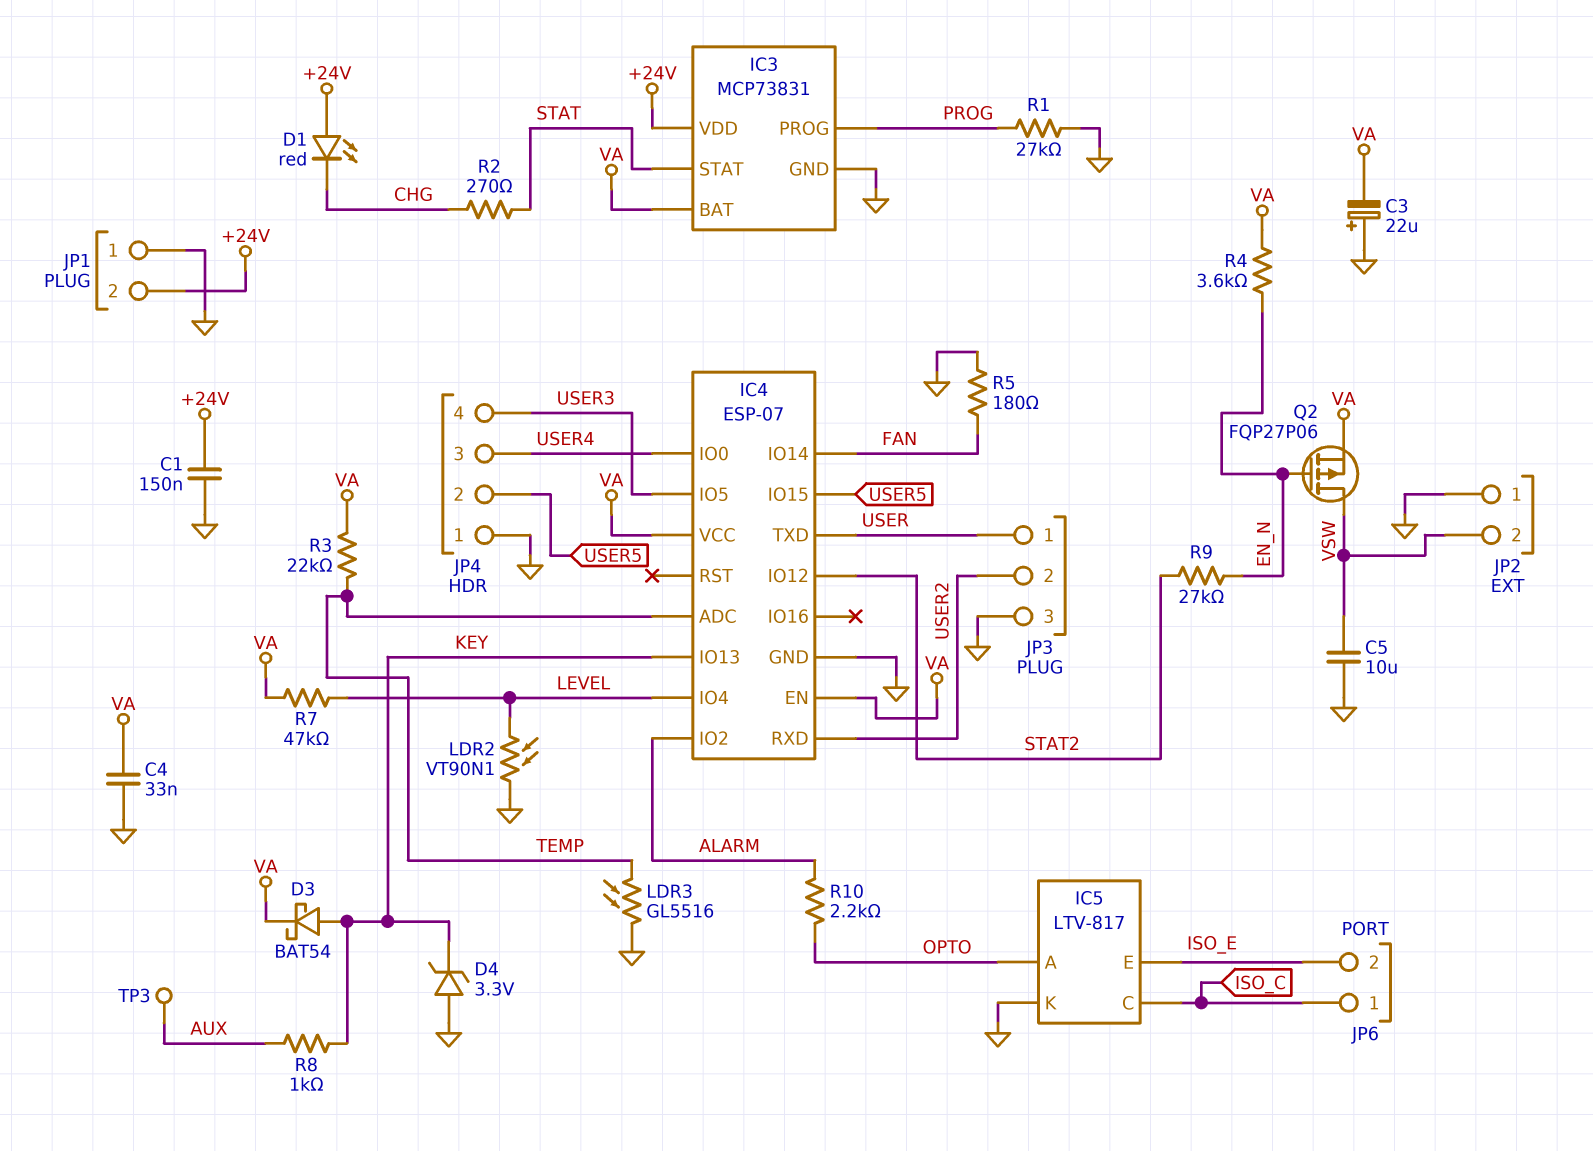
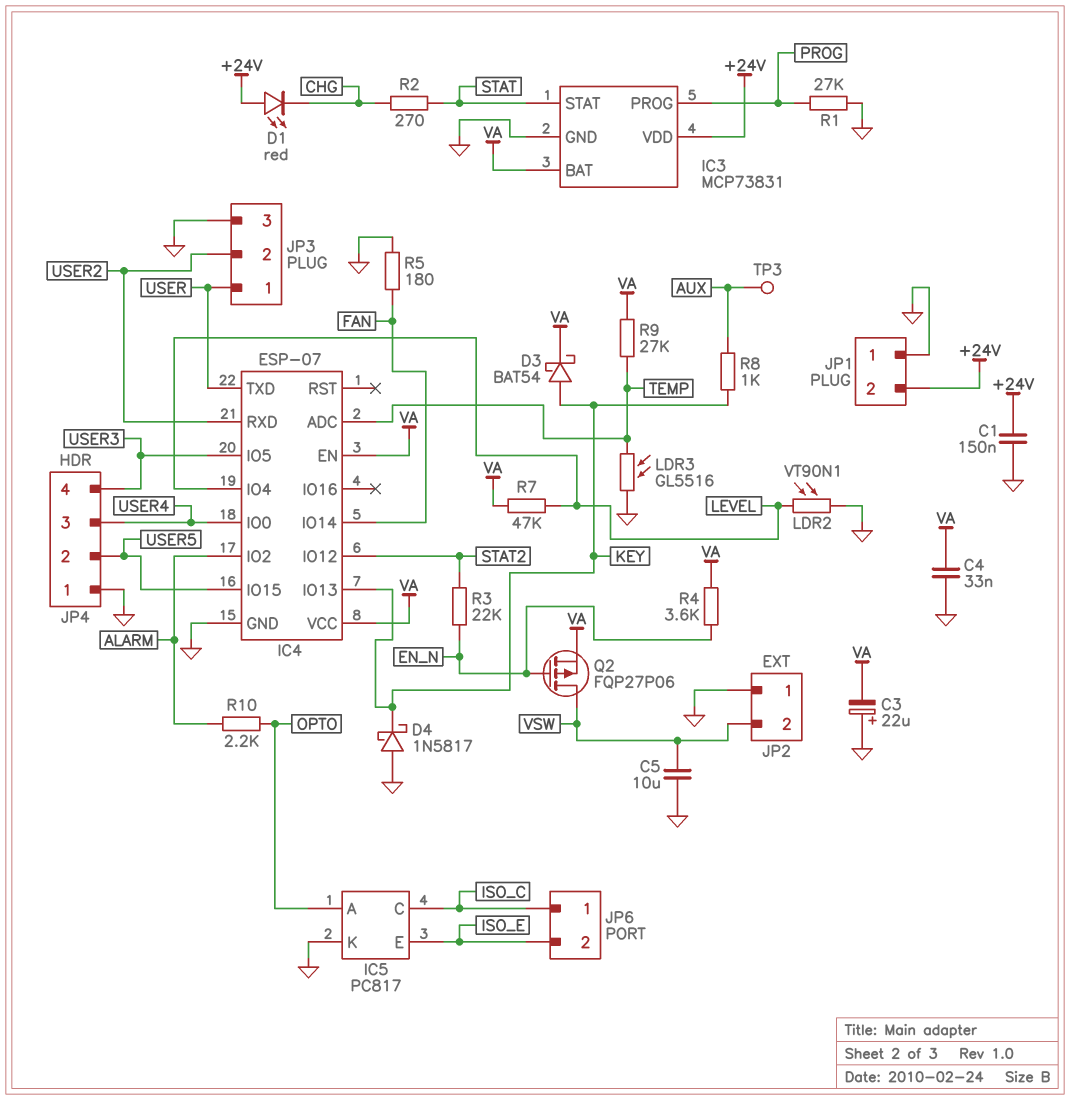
D4: zener 3.3V (A GND, K KEY) -> schottky 1N5817 (A GND, K KEY)
IC5: LTV-817 -> PC817
R3: 22k (TEMP, VA) -> 22k (EN_N, STAT2)
R9: 27k (EN_N, STAT2) -> 27k (TEMP, VA)

